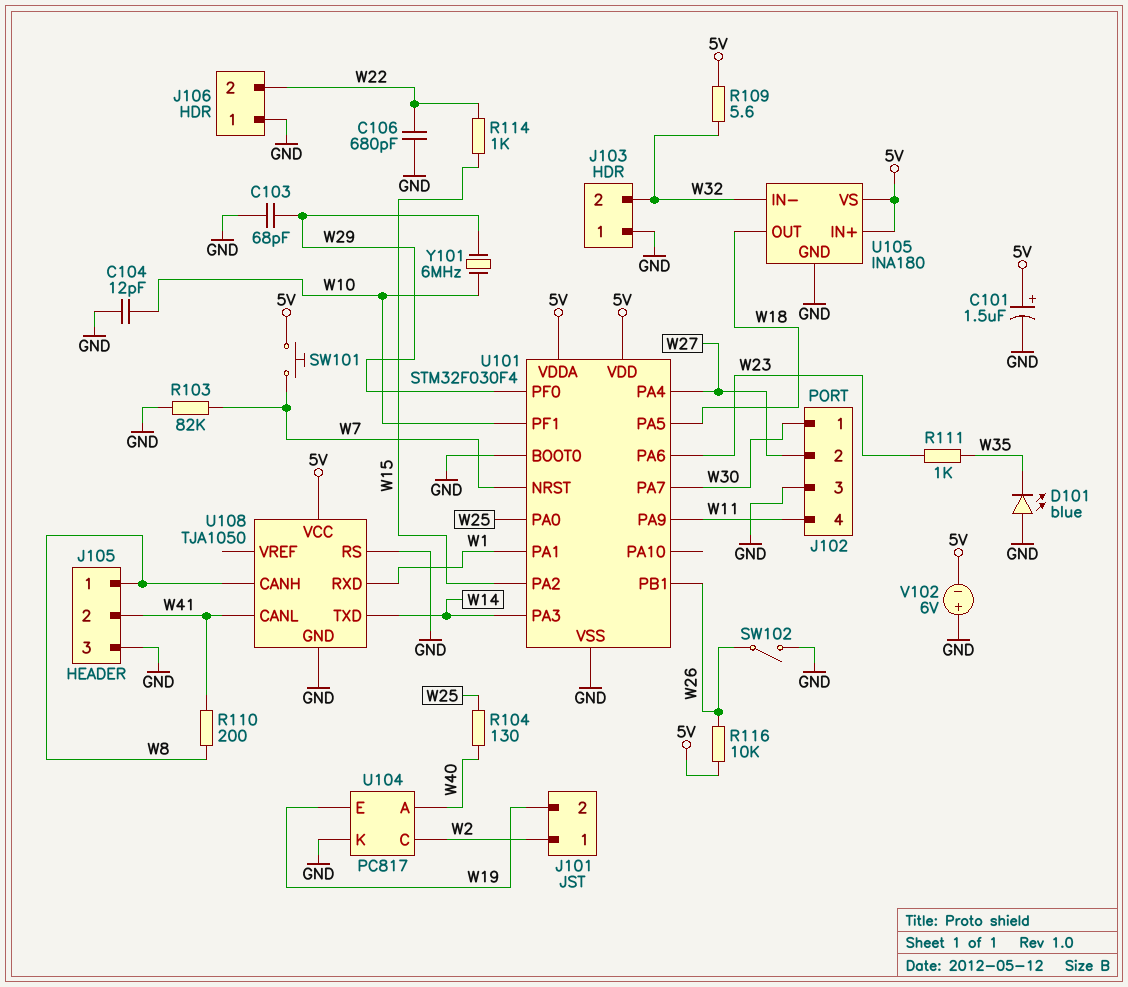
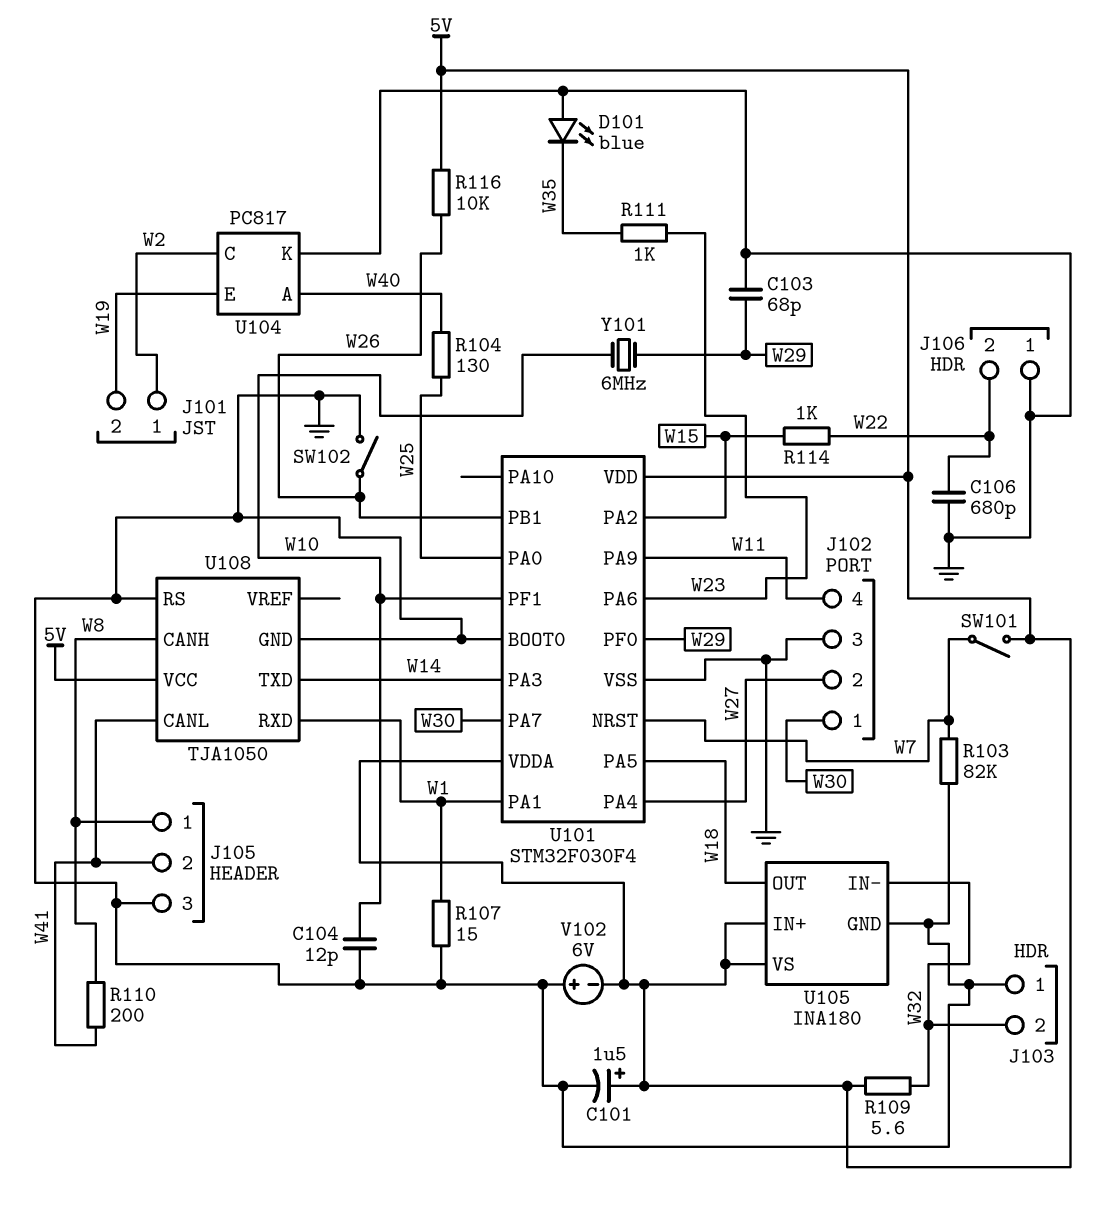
R107: none -> 15 (GND, W1)
SW101: button (5V, W7) -> switch (5V, W7)

